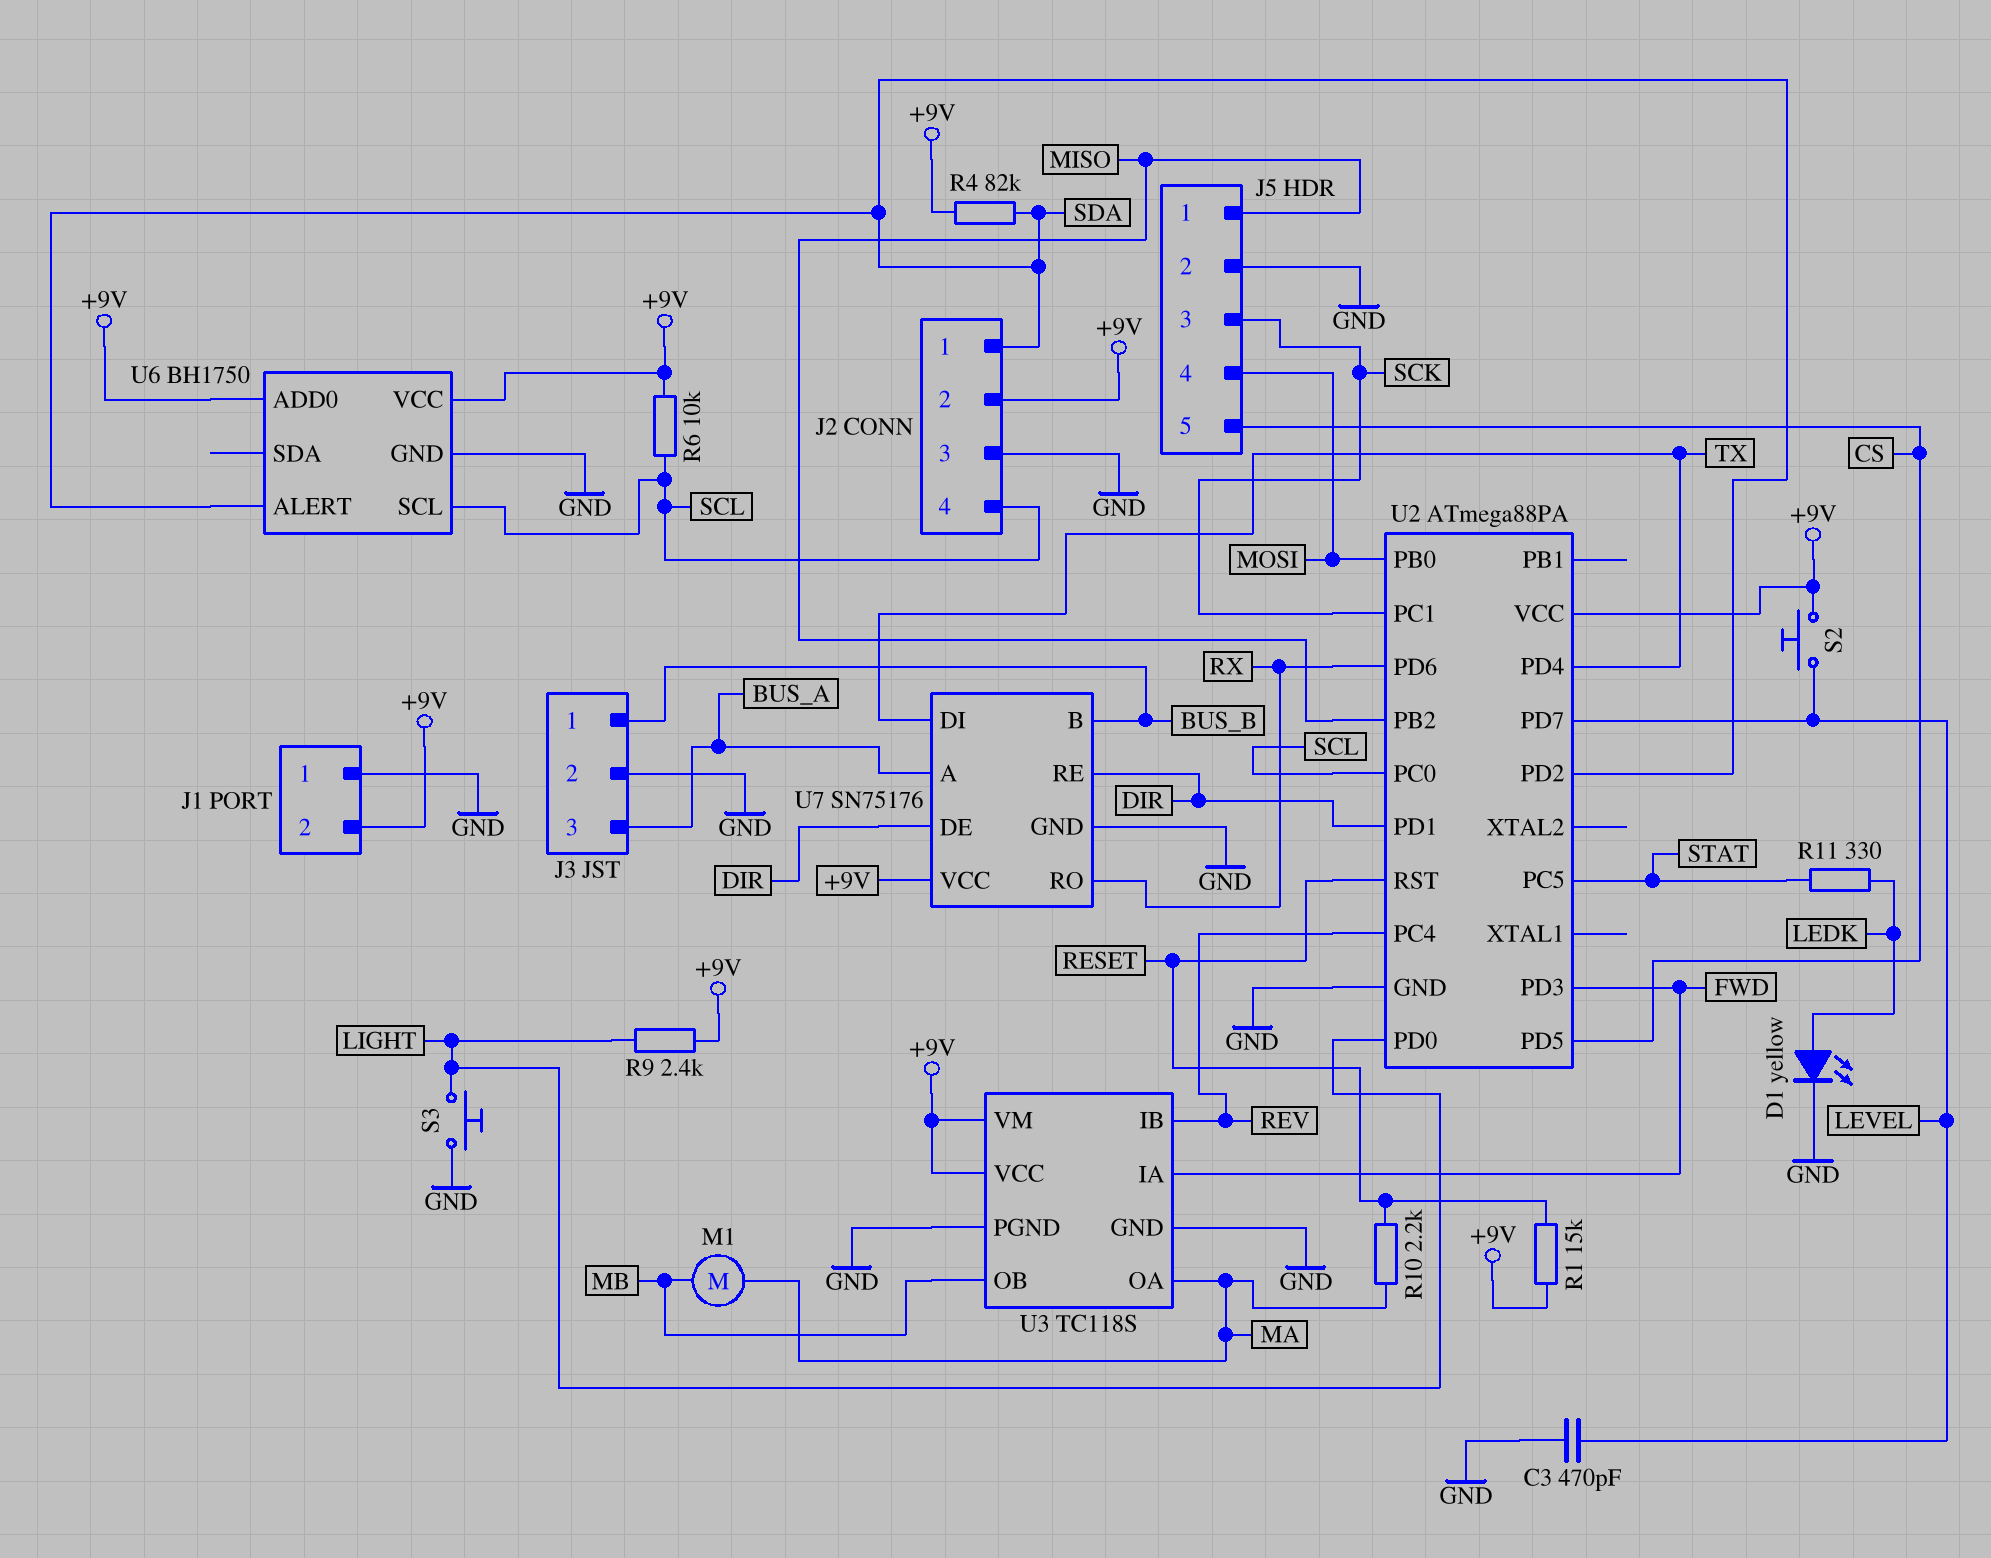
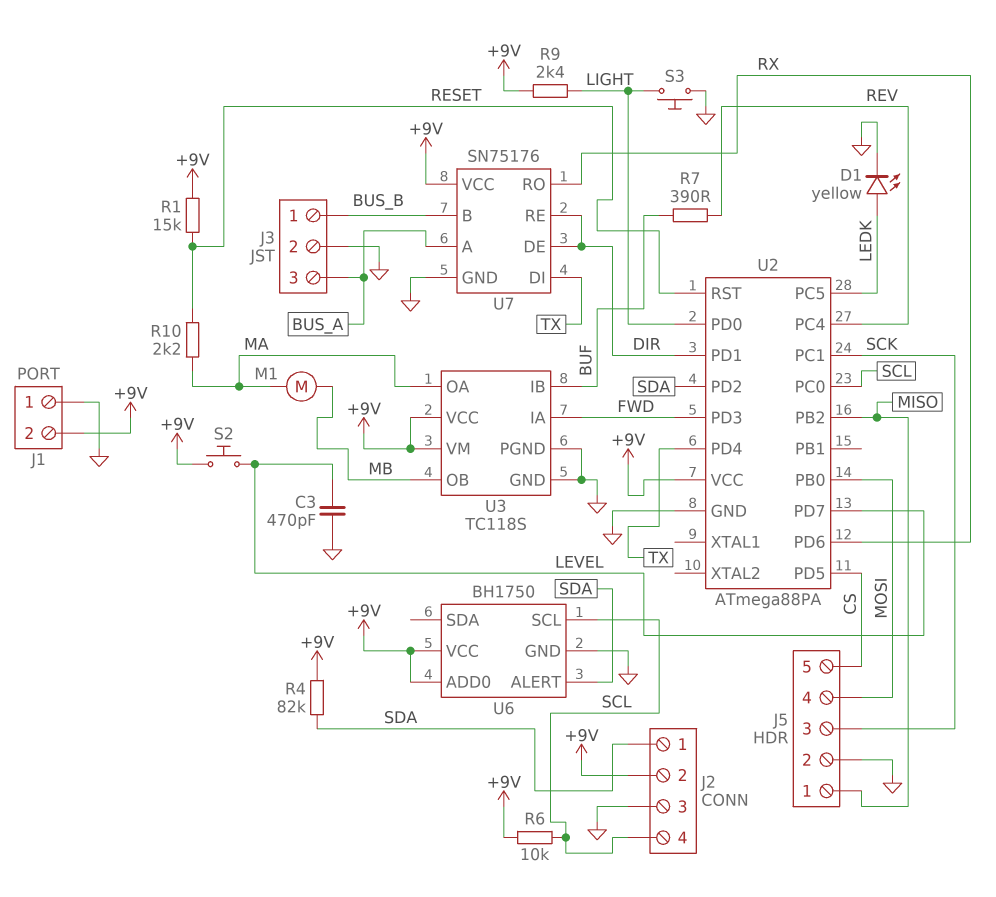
R7: none -> 390 (BUF, REV)
R11: 330 (LEDK, STAT) -> none
U2 pin PC5: STAT -> LEDK
U3 pin IB: REV -> BUF

